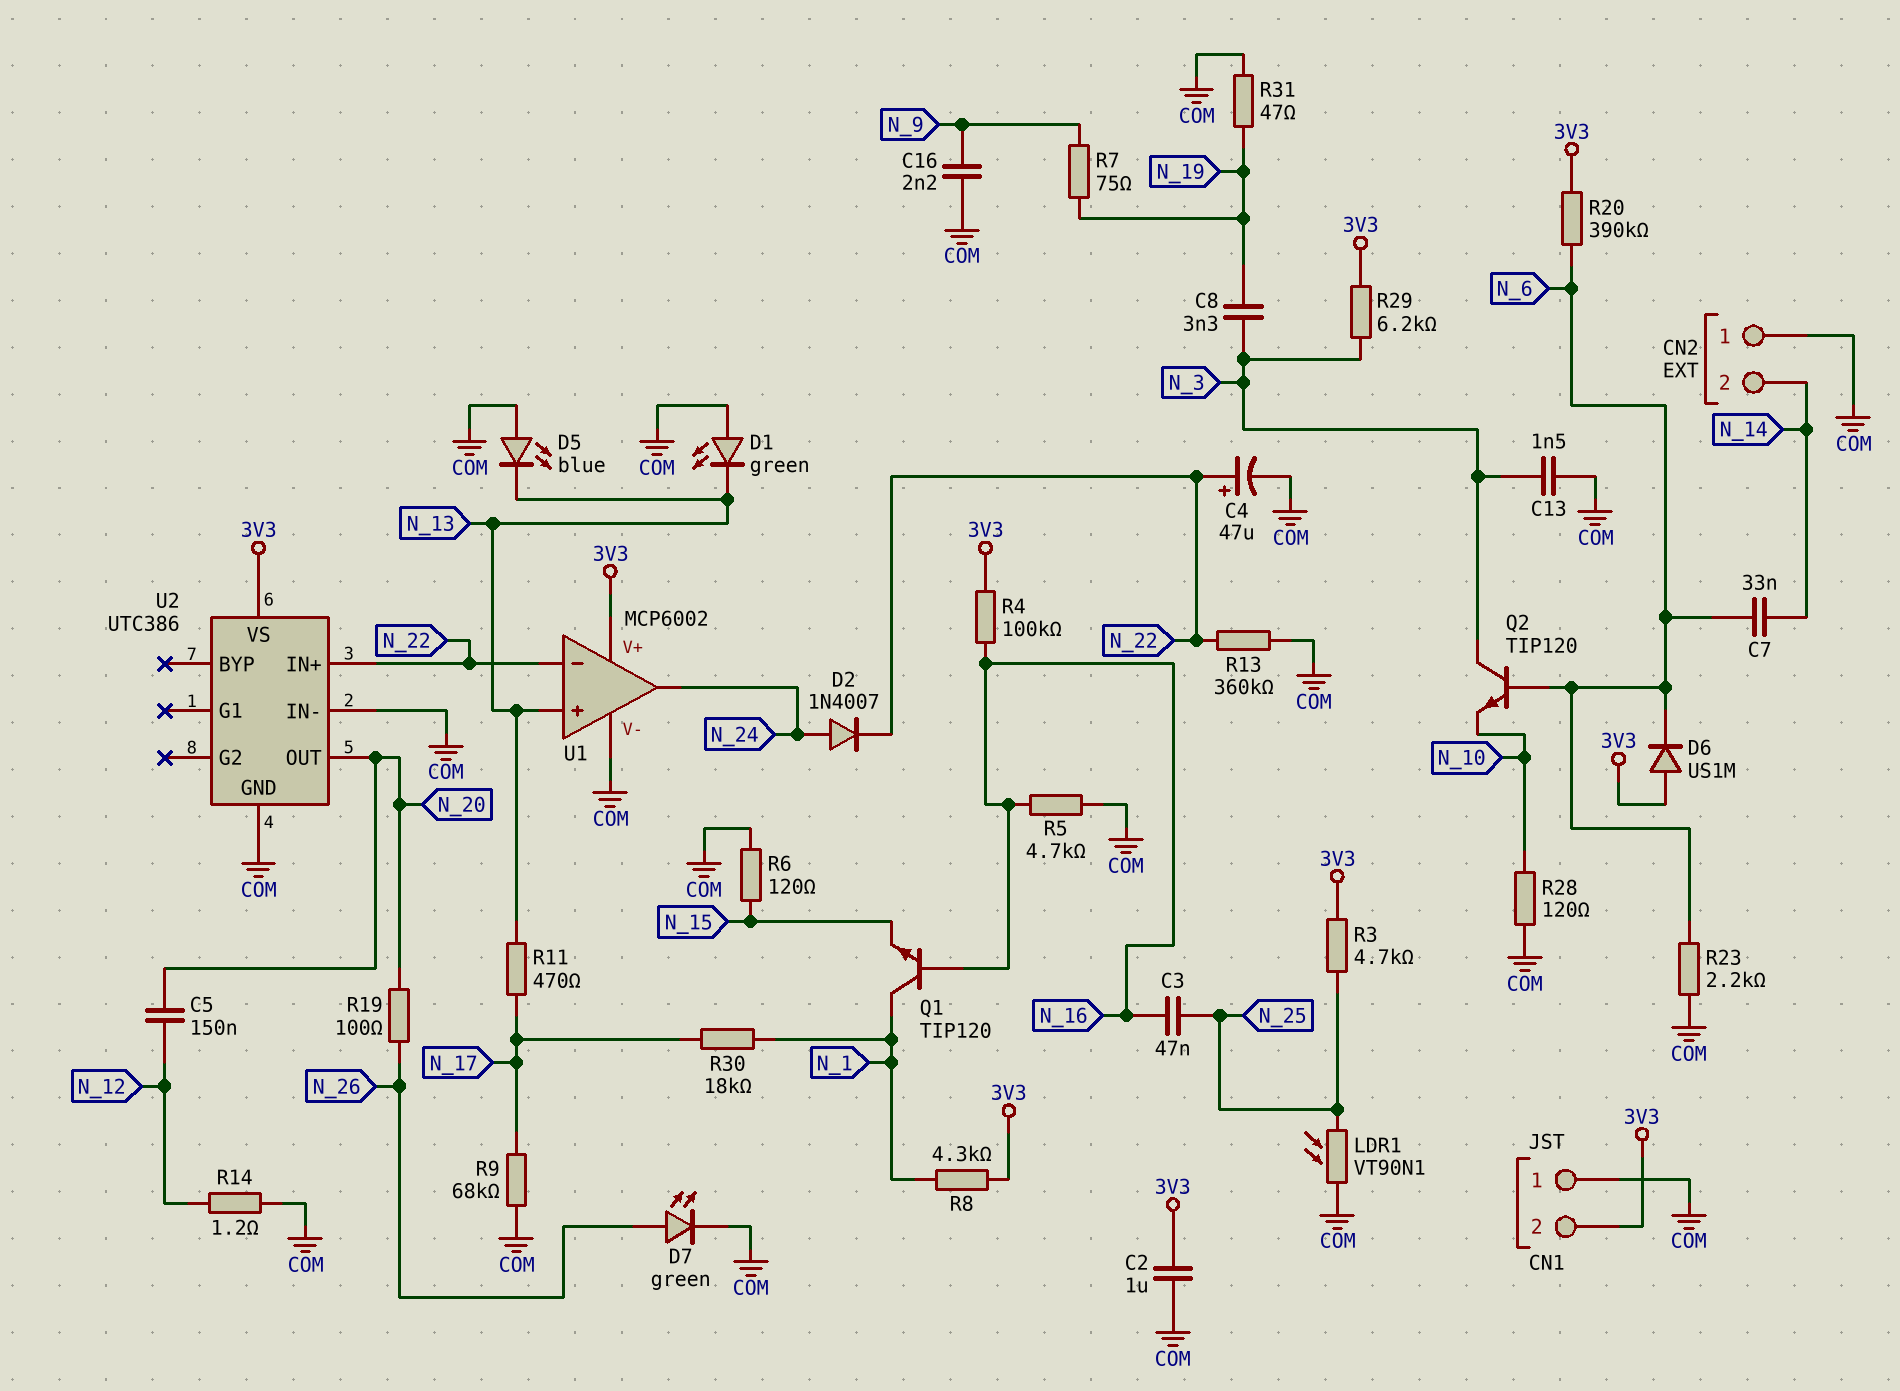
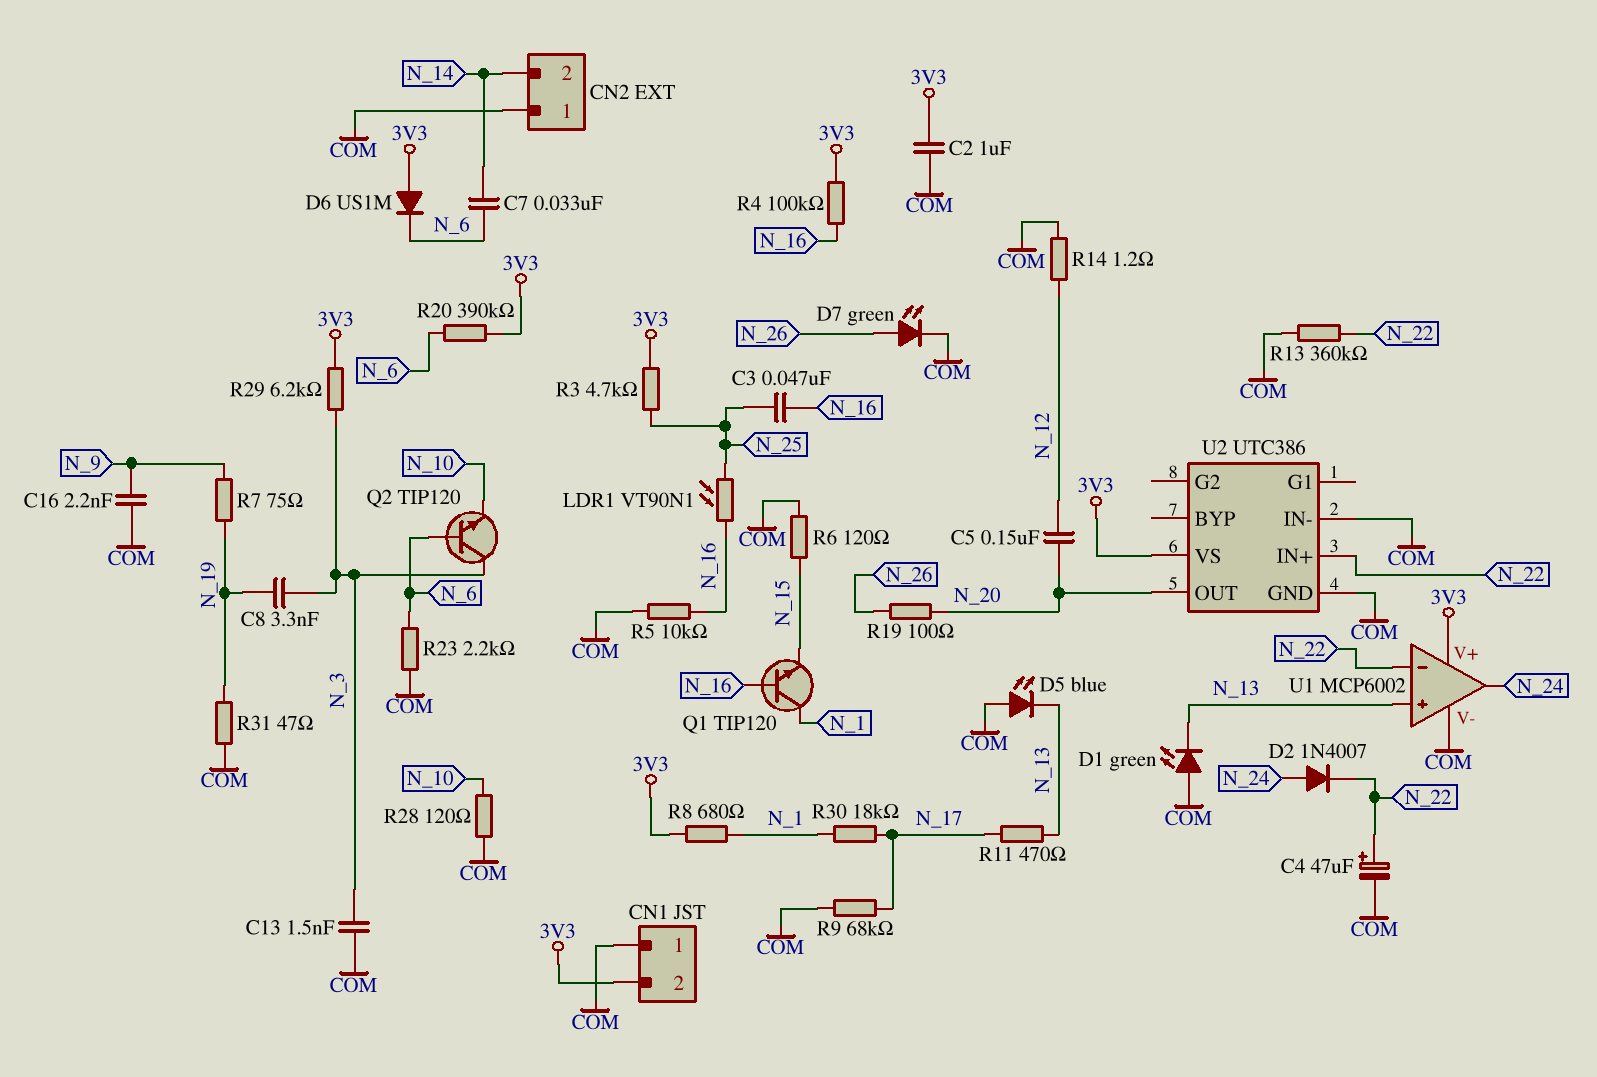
LDR1: VT90N1 (COM, N_25) -> VT90N1 (N_16, N_25)
R5: 4.7k (COM, N_16) -> 10k (COM, N_16)
R8: 4.3k (3V3, N_1) -> 680 (3V3, N_1)

